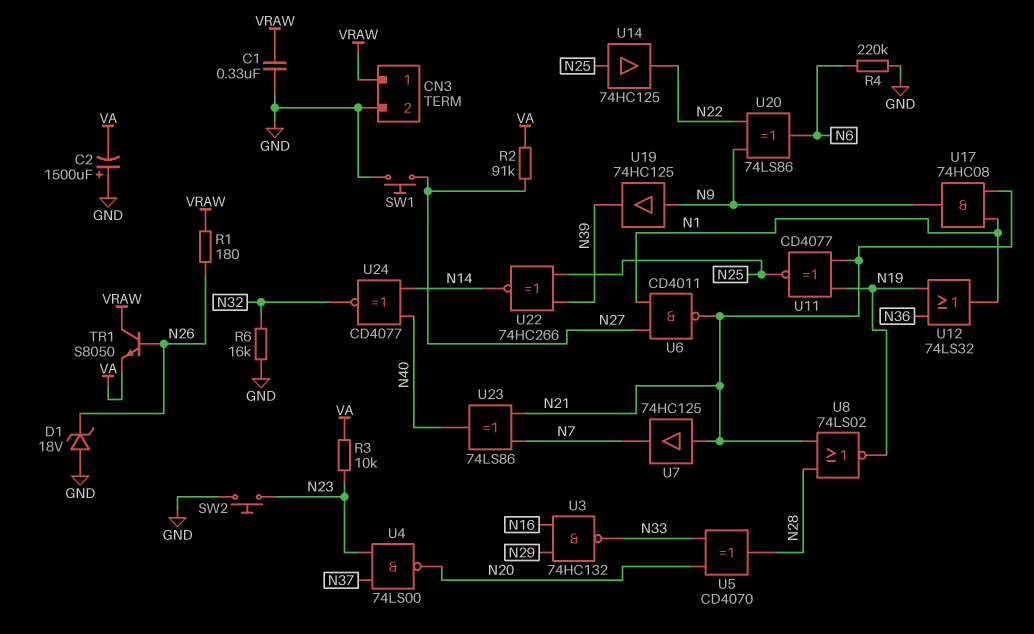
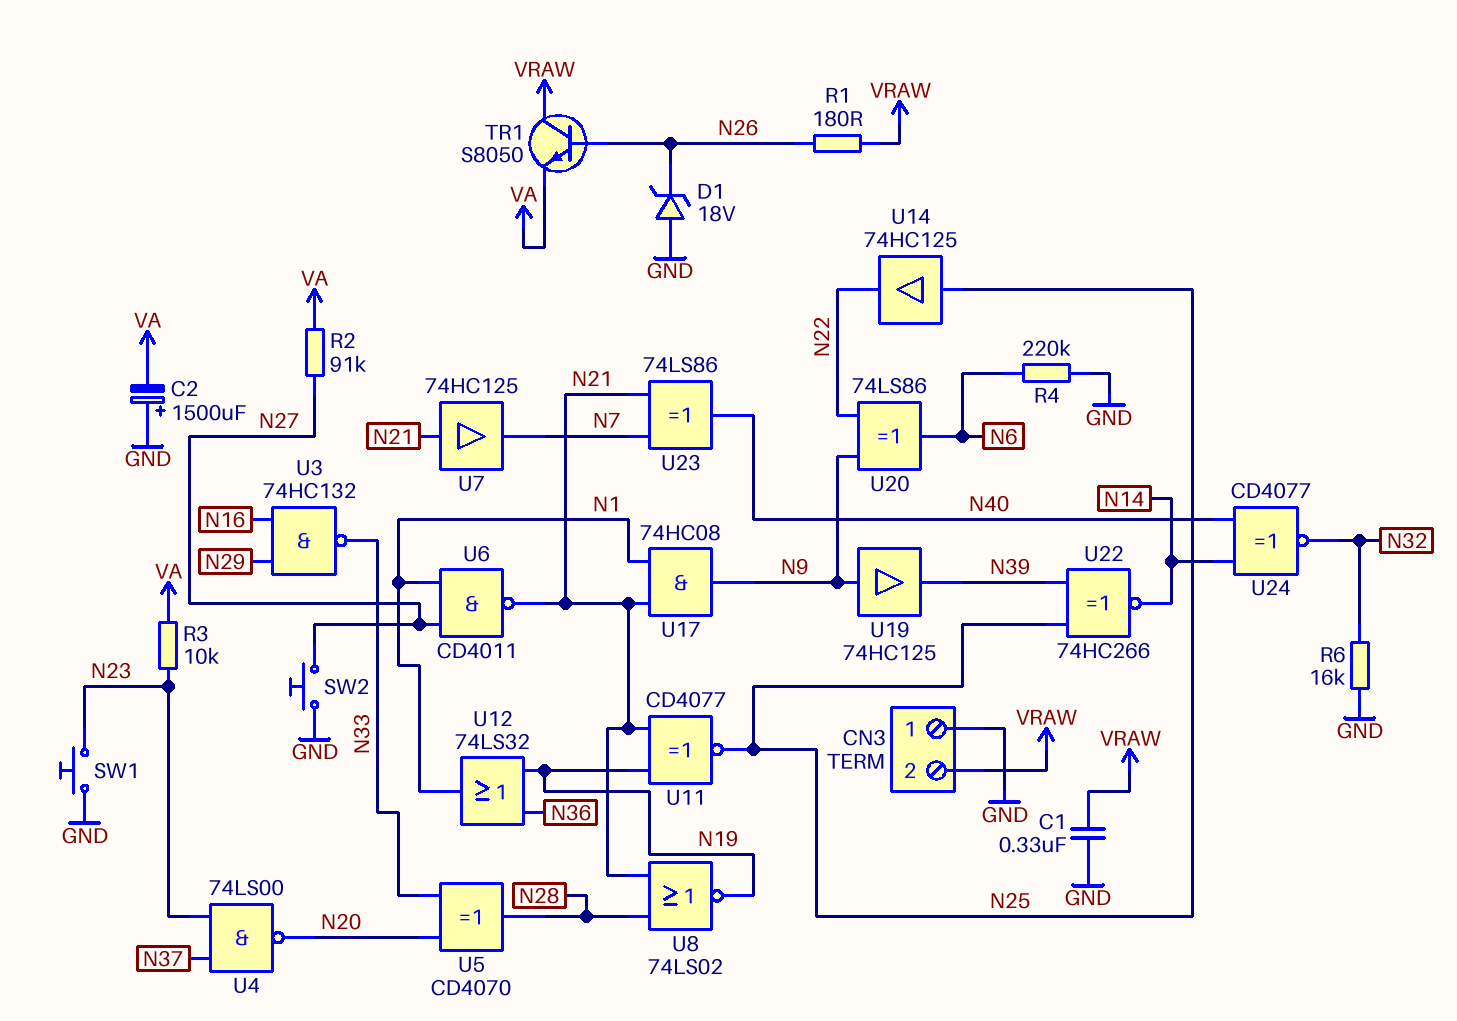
CN3 pin 1: VRAW -> GND
CN3 pin 2: GND -> VRAW
SW1: button (GND, N27) -> button (GND, N23)
SW2: button (GND, N23) -> button (GND, N27)

